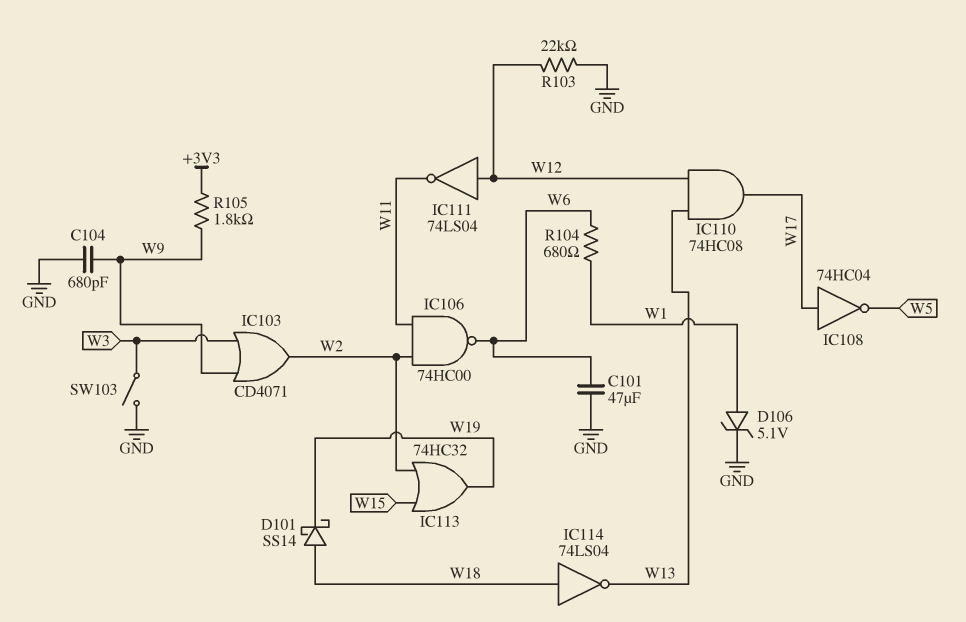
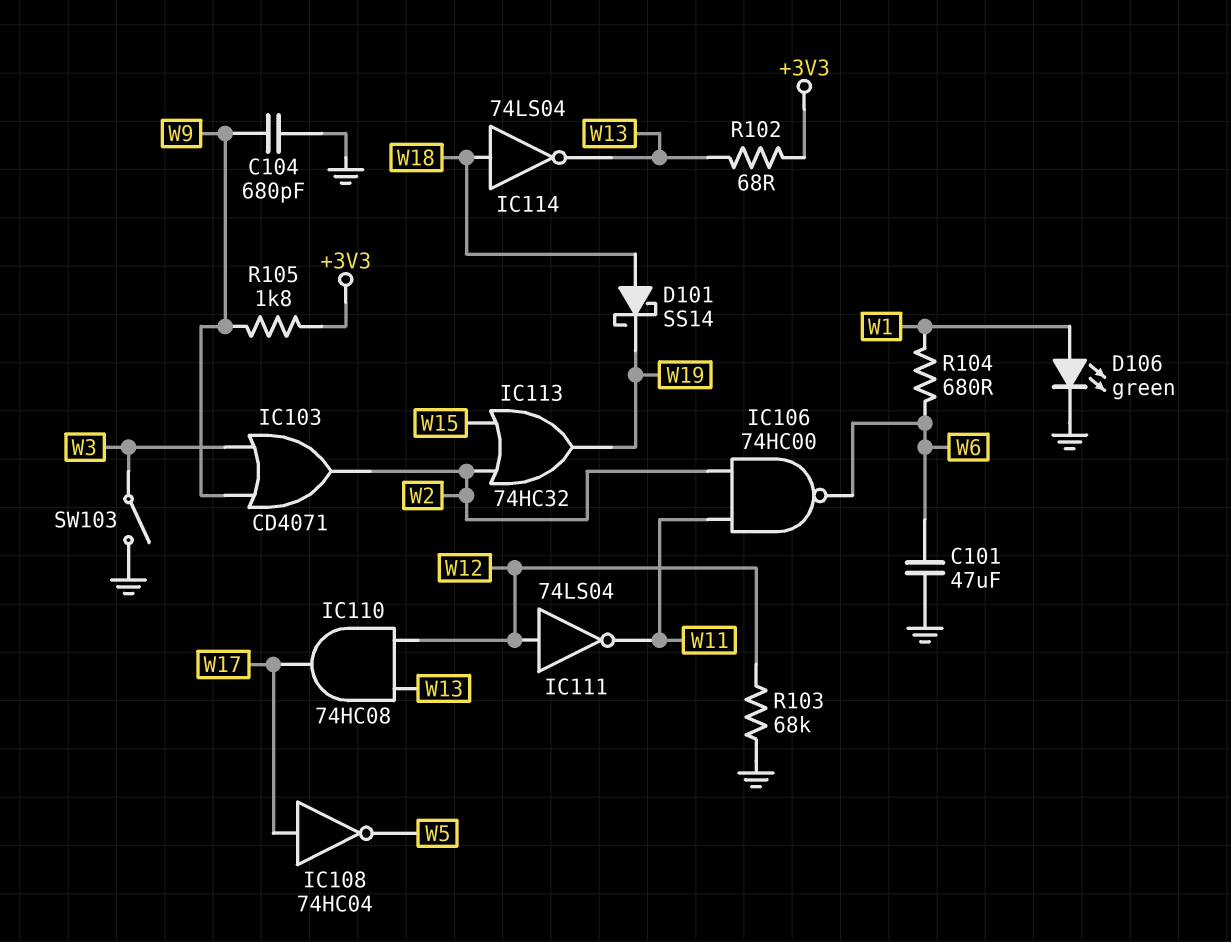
D106: zener 5.1V (A W1, K GND) -> LED green (A W1, K GND)
R102: none -> 68 (+3V3, W13)
R103: 22k (GND, W12) -> 68k (GND, W12)

